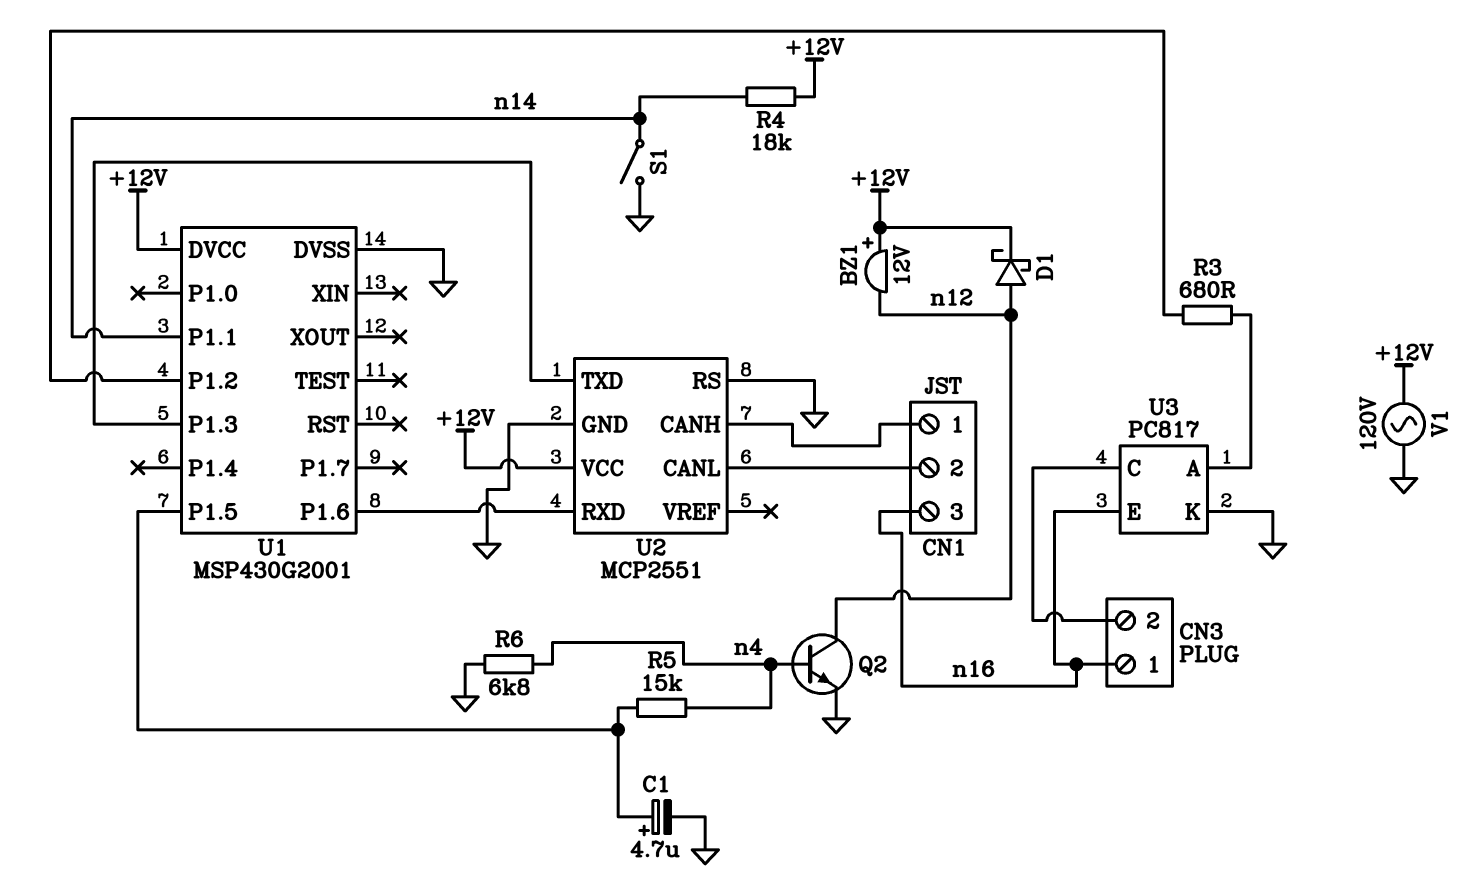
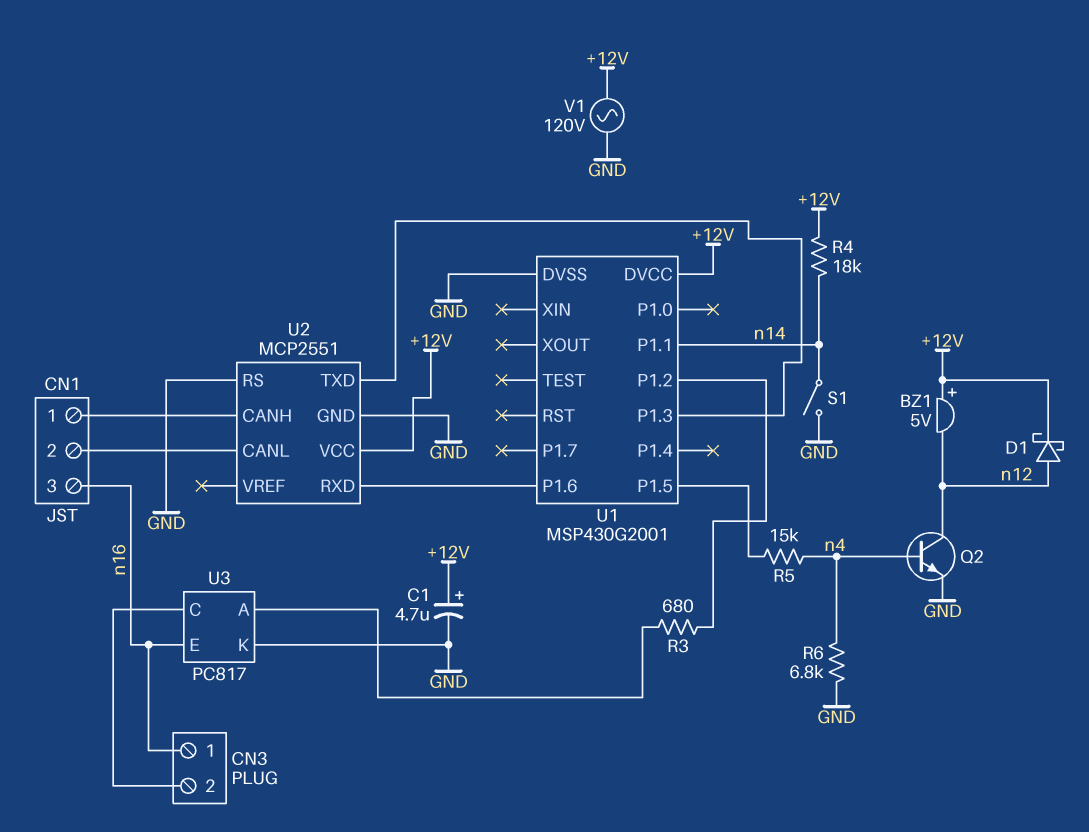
BZ1: buzzer 12V (plus +12V, minus n12) -> buzzer 5V (plus +12V, minus n12)
C1: 4.7uF (plus U1/P1.5, minus GND) -> 4.7uF (plus +12V, minus GND)

